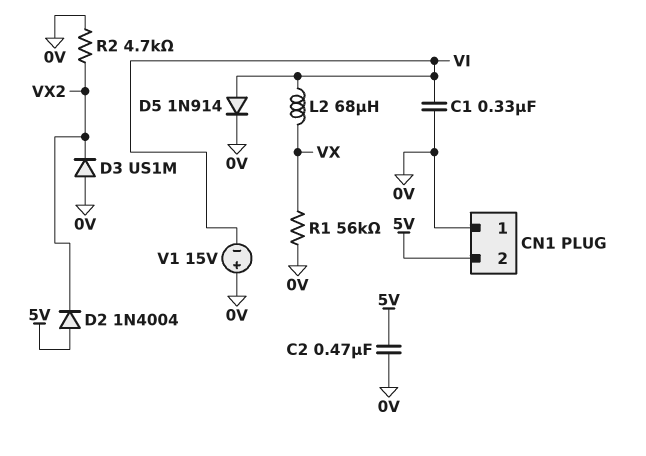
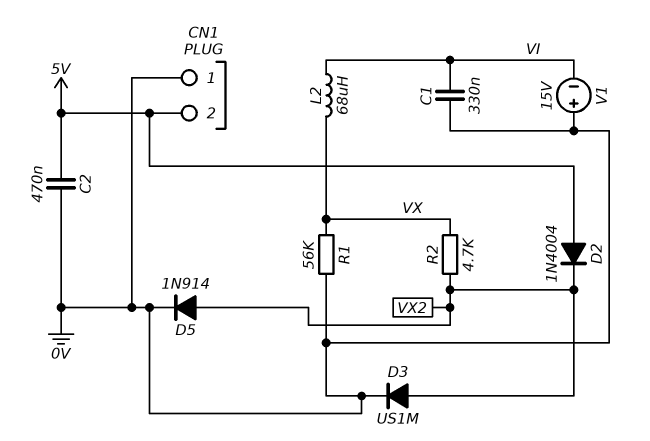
D3: diode US1M (A 0V, K VX2) -> diode US1M (A VX2, K 0V)
D5: diode 1N914 (A VI, K 0V) -> diode 1N914 (A VX2, K 0V)
R2: 4.7k (0V, VX2) -> 4.7k (VX, VX2)

